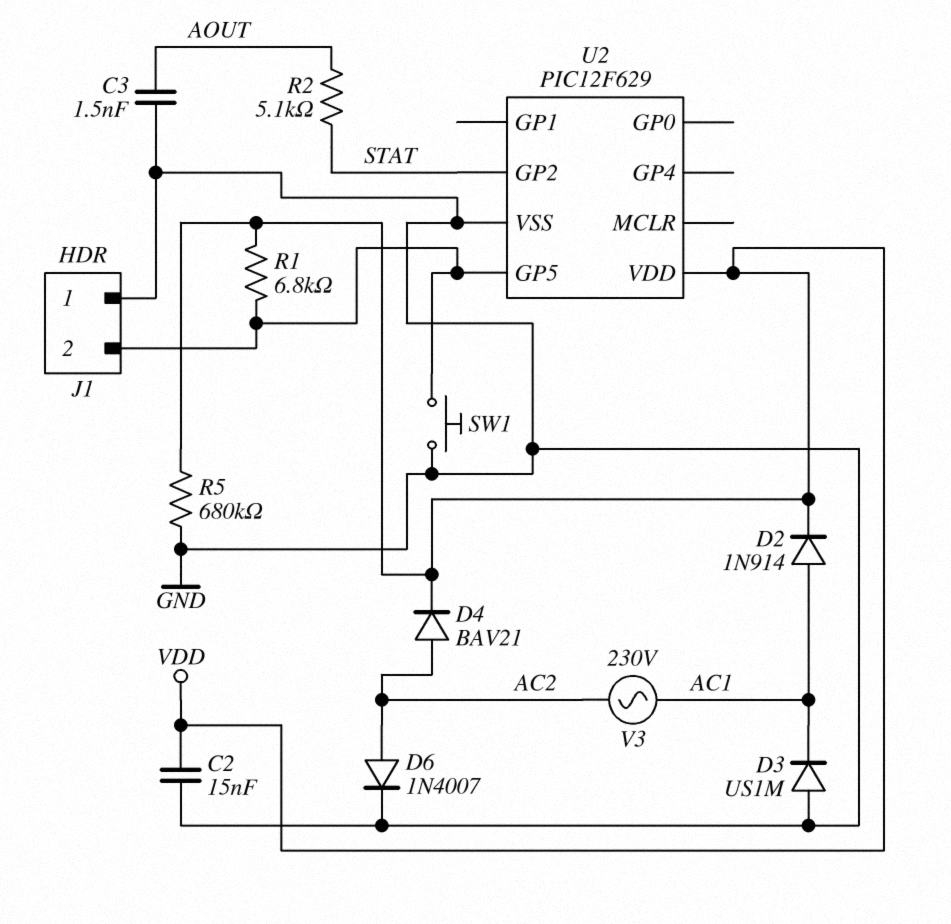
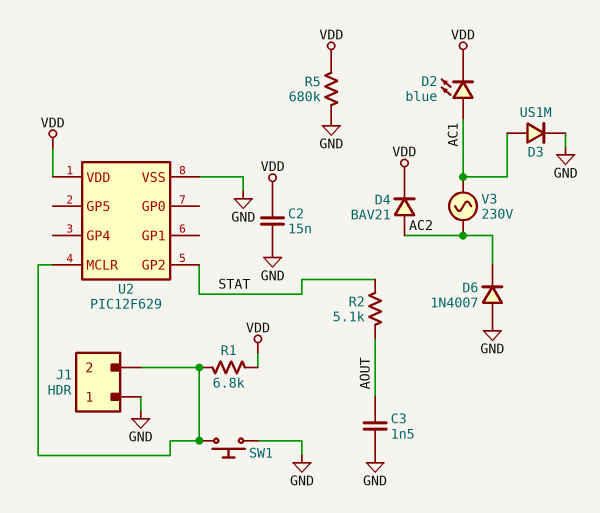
D2: diode 1N914 (A AC1, K VDD) -> LED blue (A AC1, K VDD)
D3: diode US1M (A GND, K AC1) -> diode US1M (A AC1, K GND)
D6: diode 1N4007 (A AC2, K GND) -> diode 1N4007 (A GND, K AC2)
U2 pin GP5: J1/2 -> none
U2 pin MCLR: none -> J1/2

